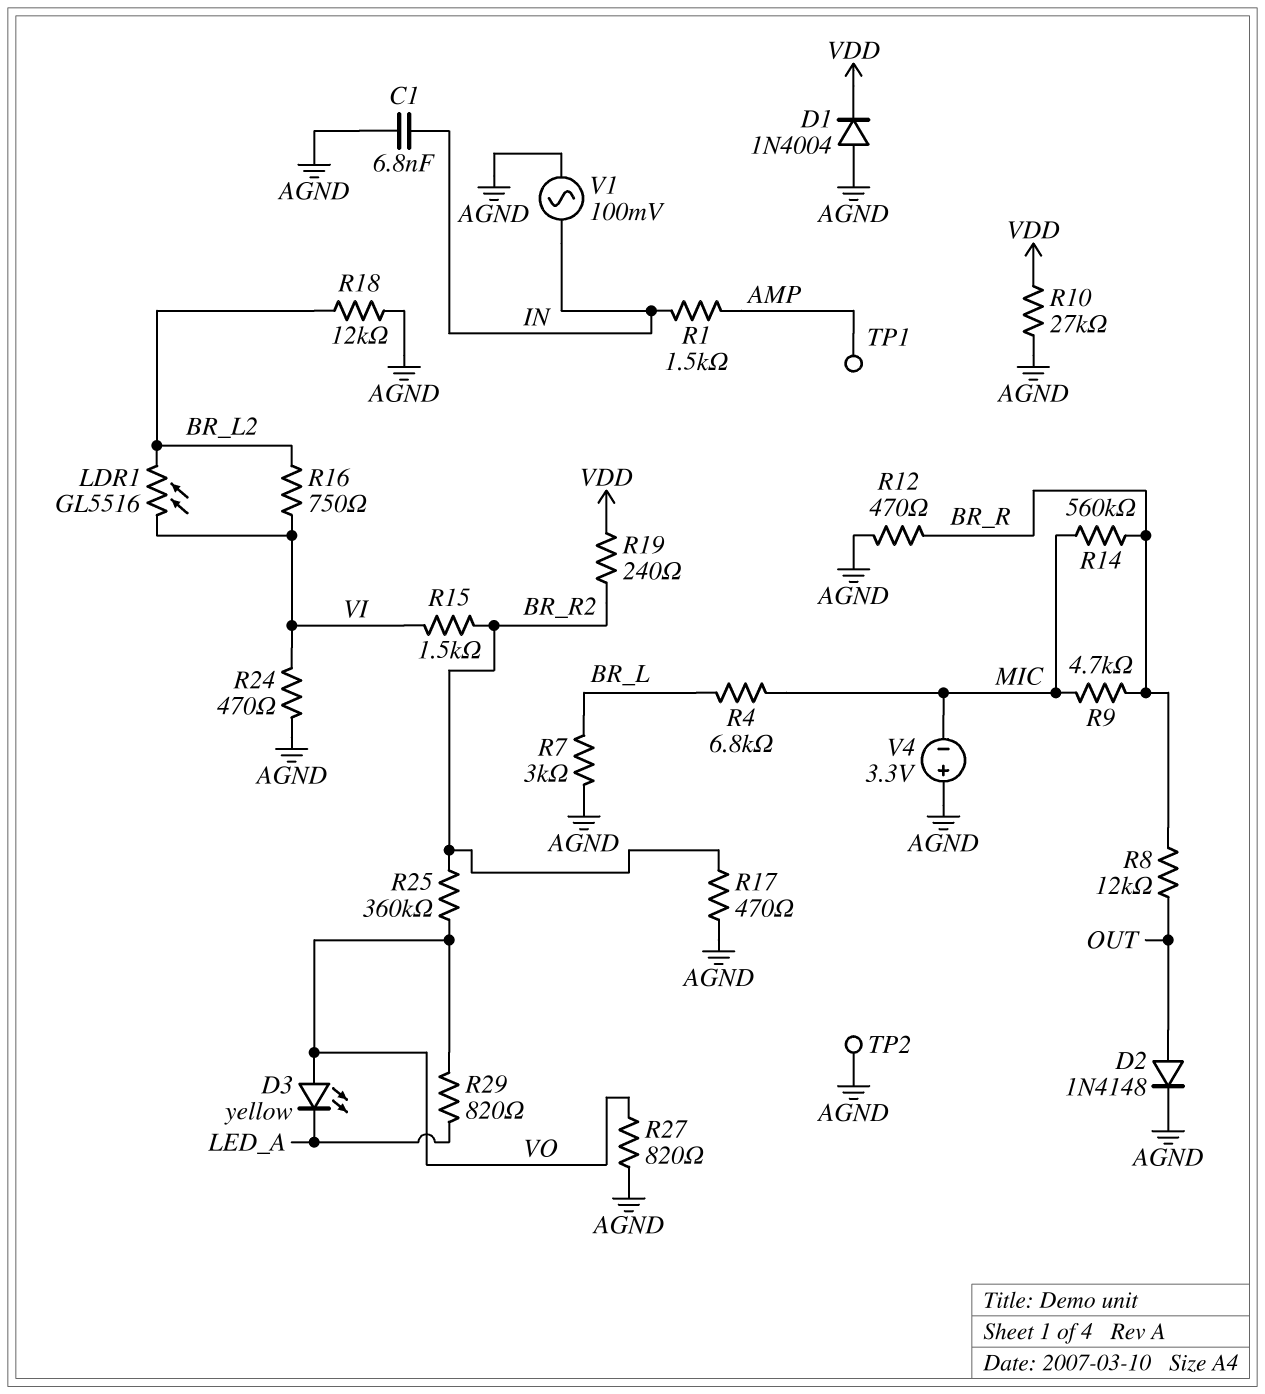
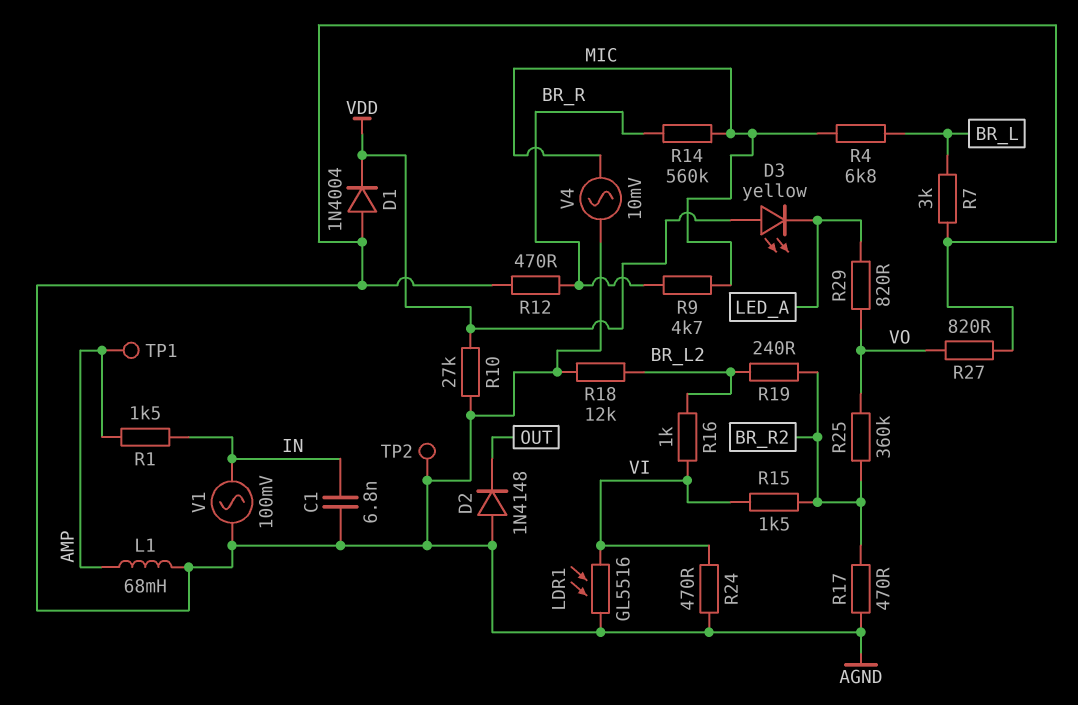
D2: diode 1N4148 (A OUT, K AGND) -> diode 1N4148 (A AGND, K OUT)
D3: LED yellow (A VO, K LED_A) -> LED yellow (A VDD, K LED_A)
L1: none -> 68mH (AGND, AMP)
LDR1: GL5516 (BR_L2, VI) -> GL5516 (AGND, VI)
R8: 12k (BR_R, OUT) -> none
R16: 750 (BR_L2, VI) -> 1k (BR_L2, VI)
R19: 240 (BR_R2, VDD) -> 240 (BR_L2, BR_R2)
V4: 3.3V (plus AGND, minus MIC) -> AC 10mV (AGND, MIC)

